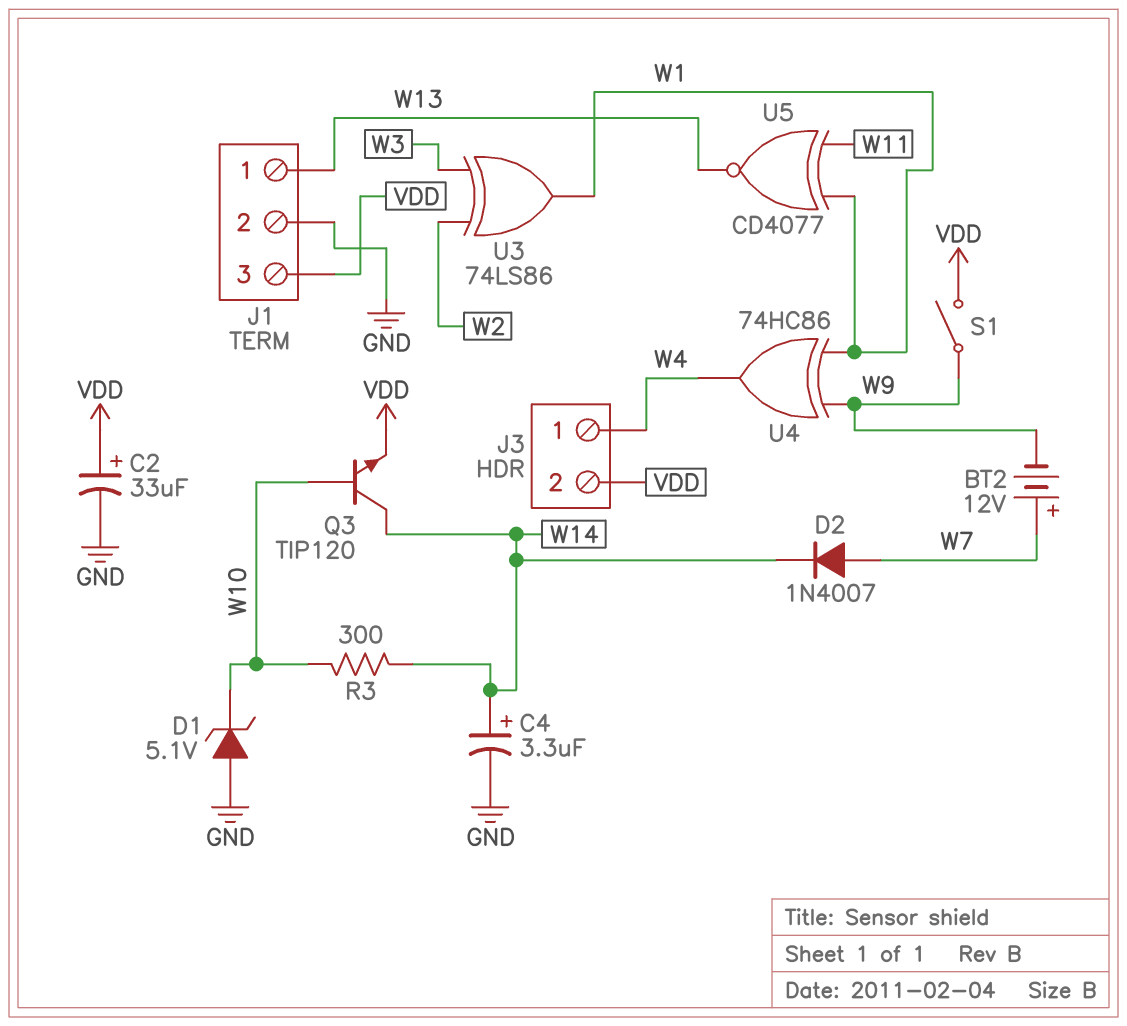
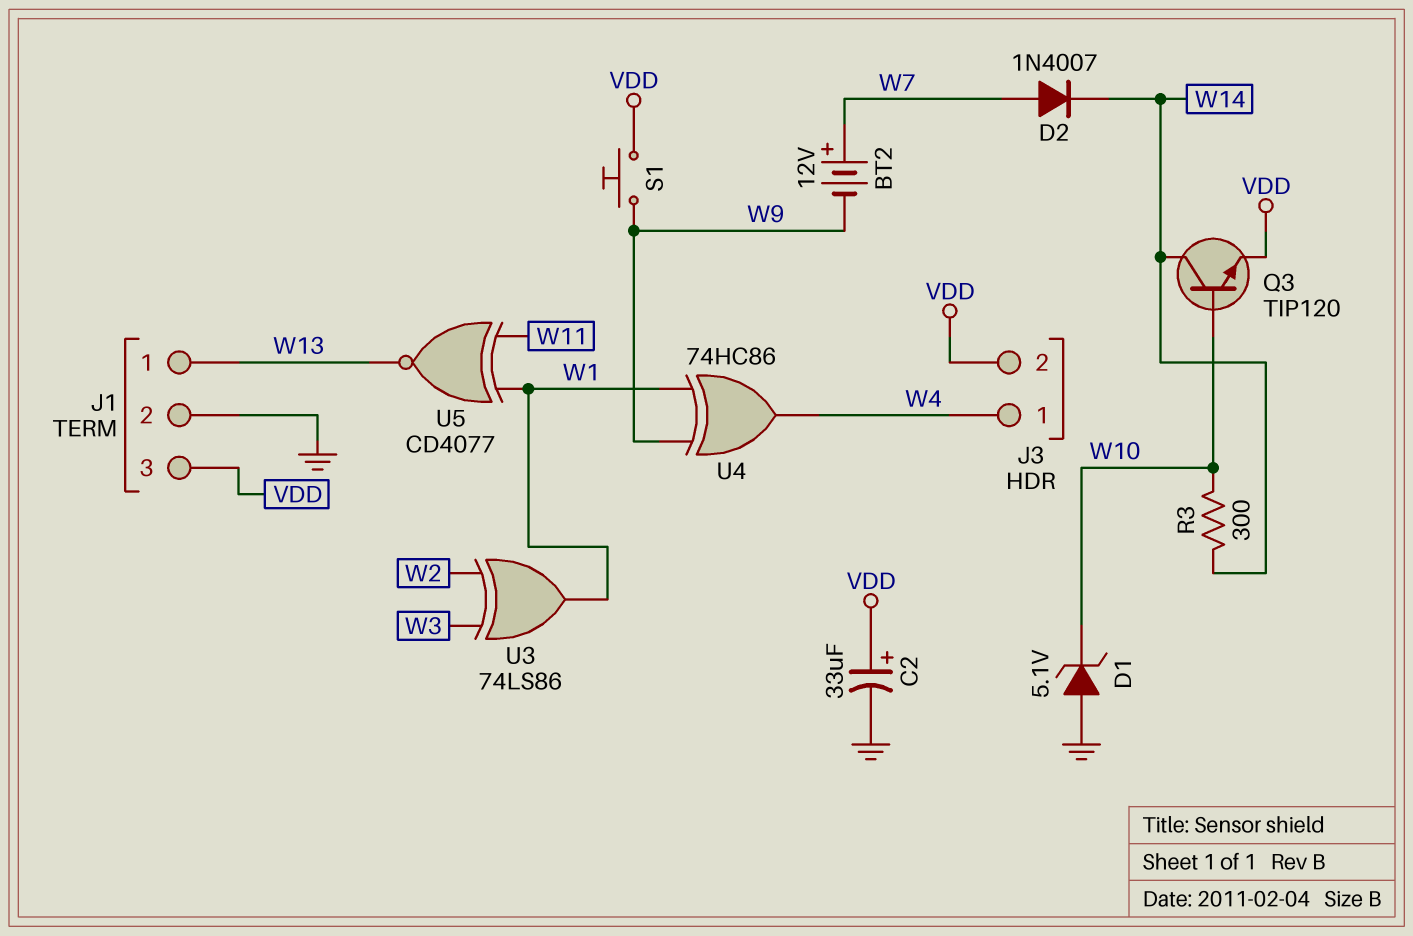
C4: 3.3uF (plus W14, minus GND) -> none
S1: switch (VDD, W9) -> button (VDD, W9)

